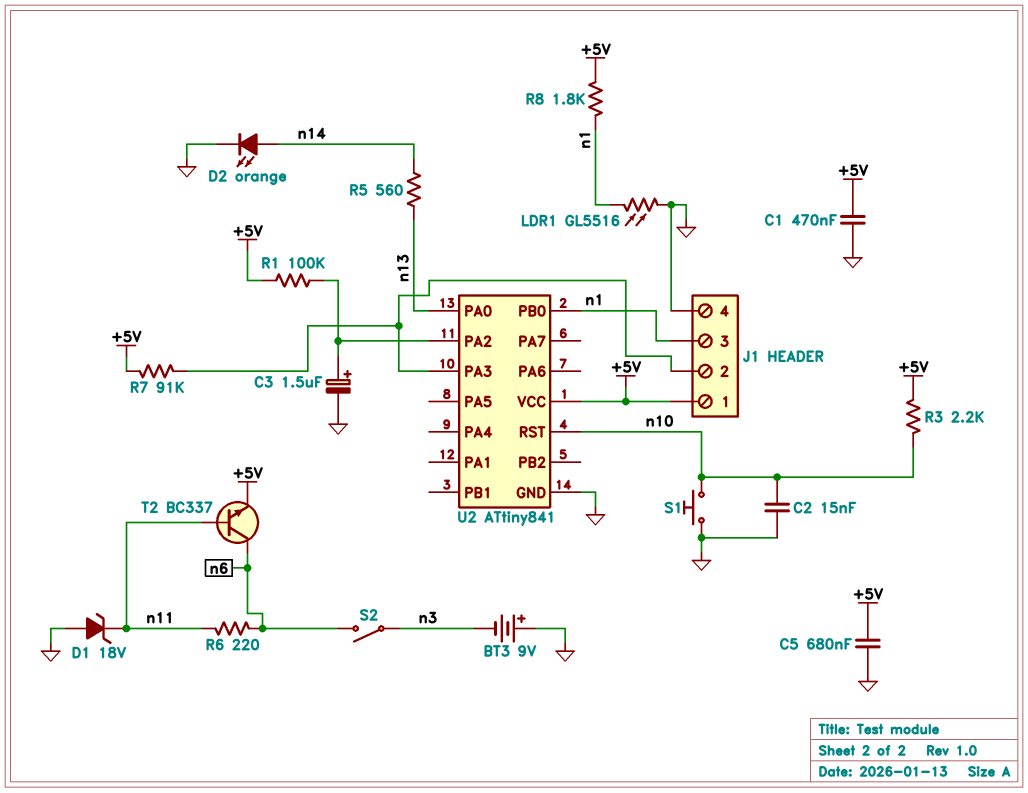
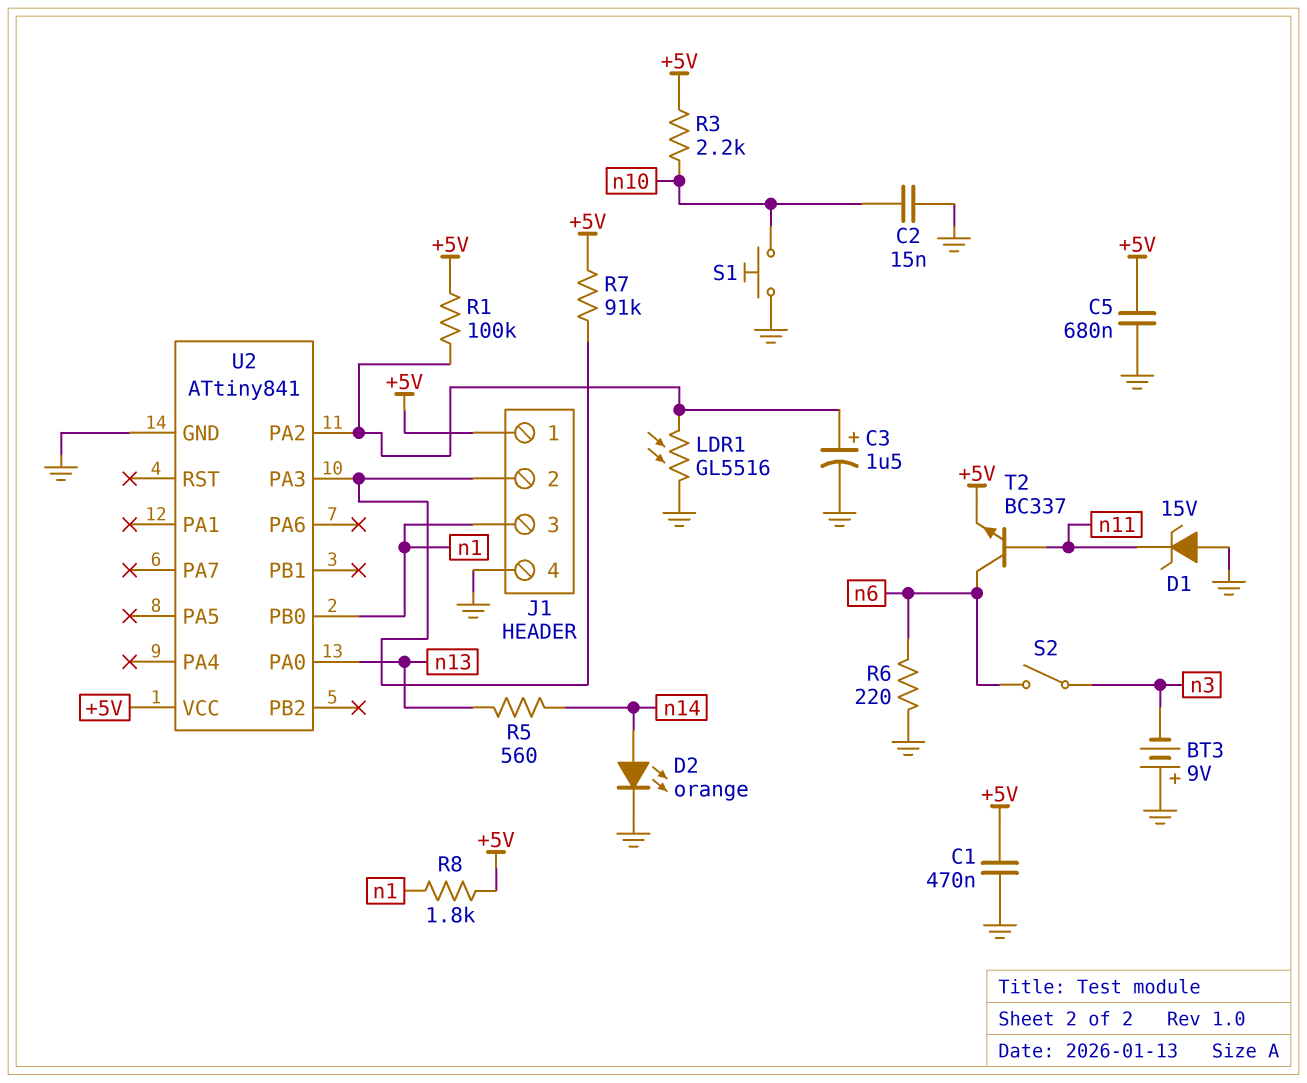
D1: zener 18V (A GND, K n11) -> zener 15V (A GND, K n11)
LDR1: GL5516 (GND, n1) -> GL5516 (GND, U2/PA2)
R6: 220 (n6, n11) -> 220 (GND, n6)
U2 pin RST: n10 -> none

